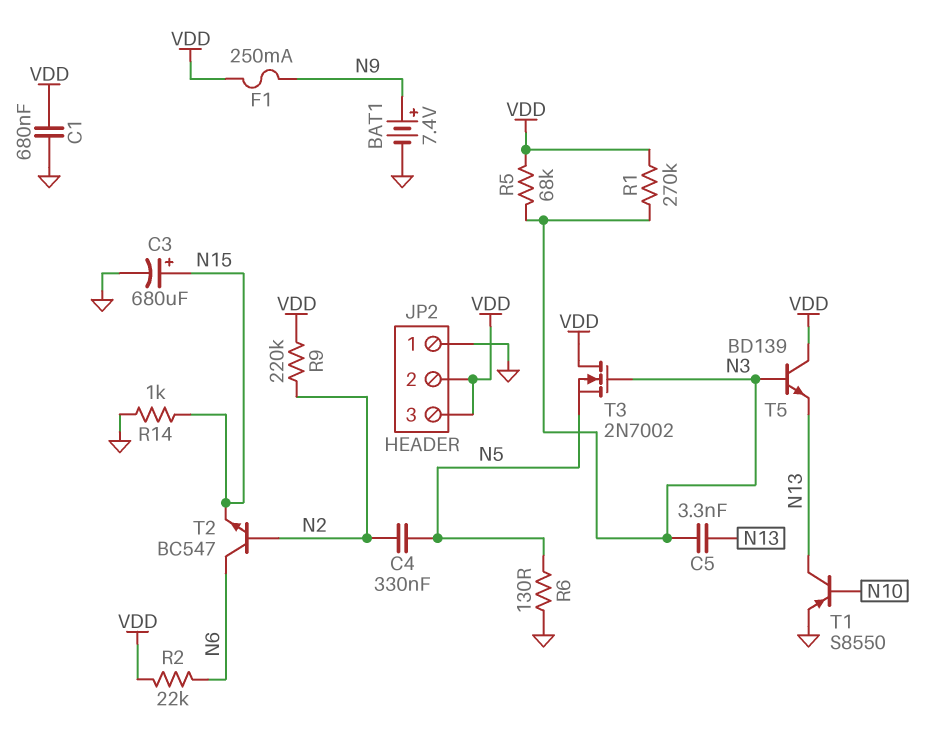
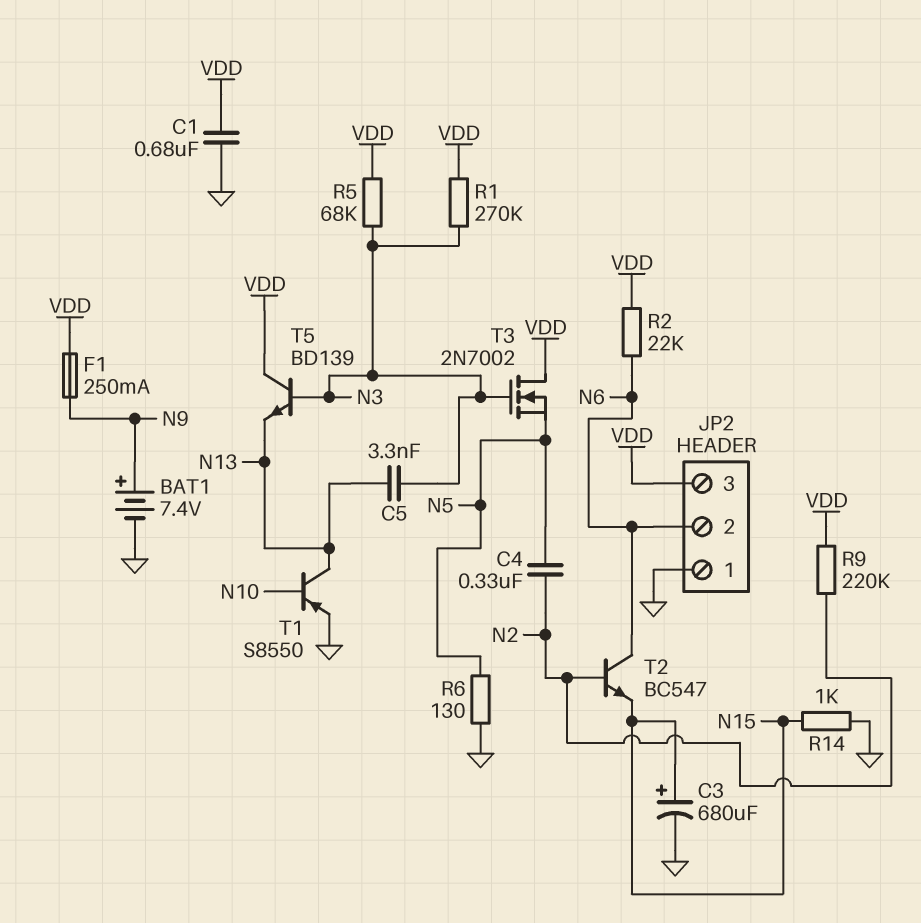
JP2 pin 2: VDD -> N6

